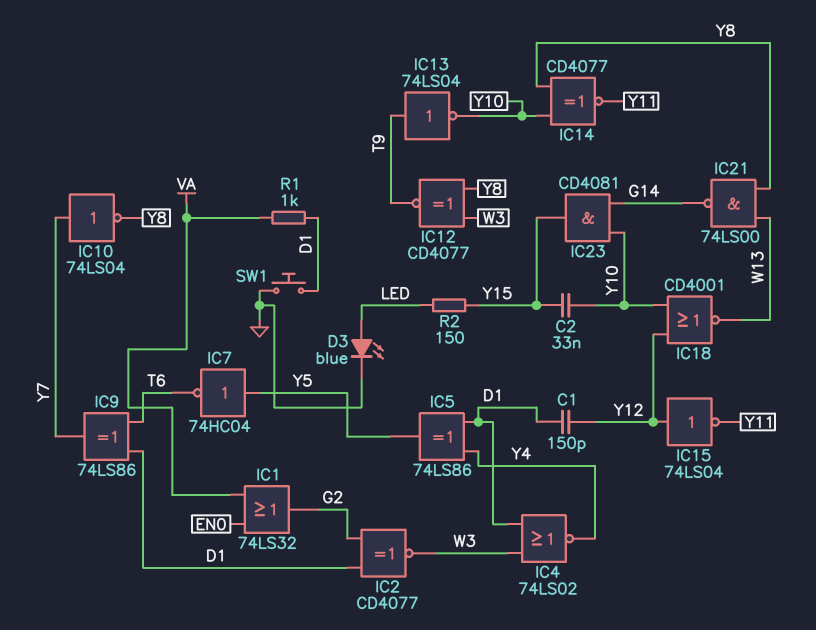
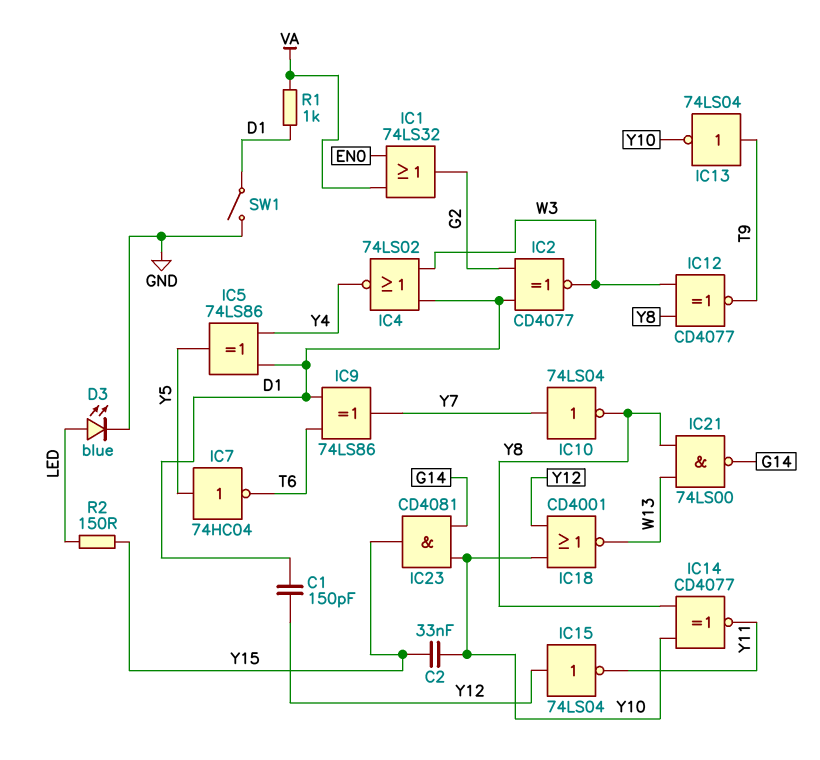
SW1: button (D1, GND) -> switch (D1, GND)

